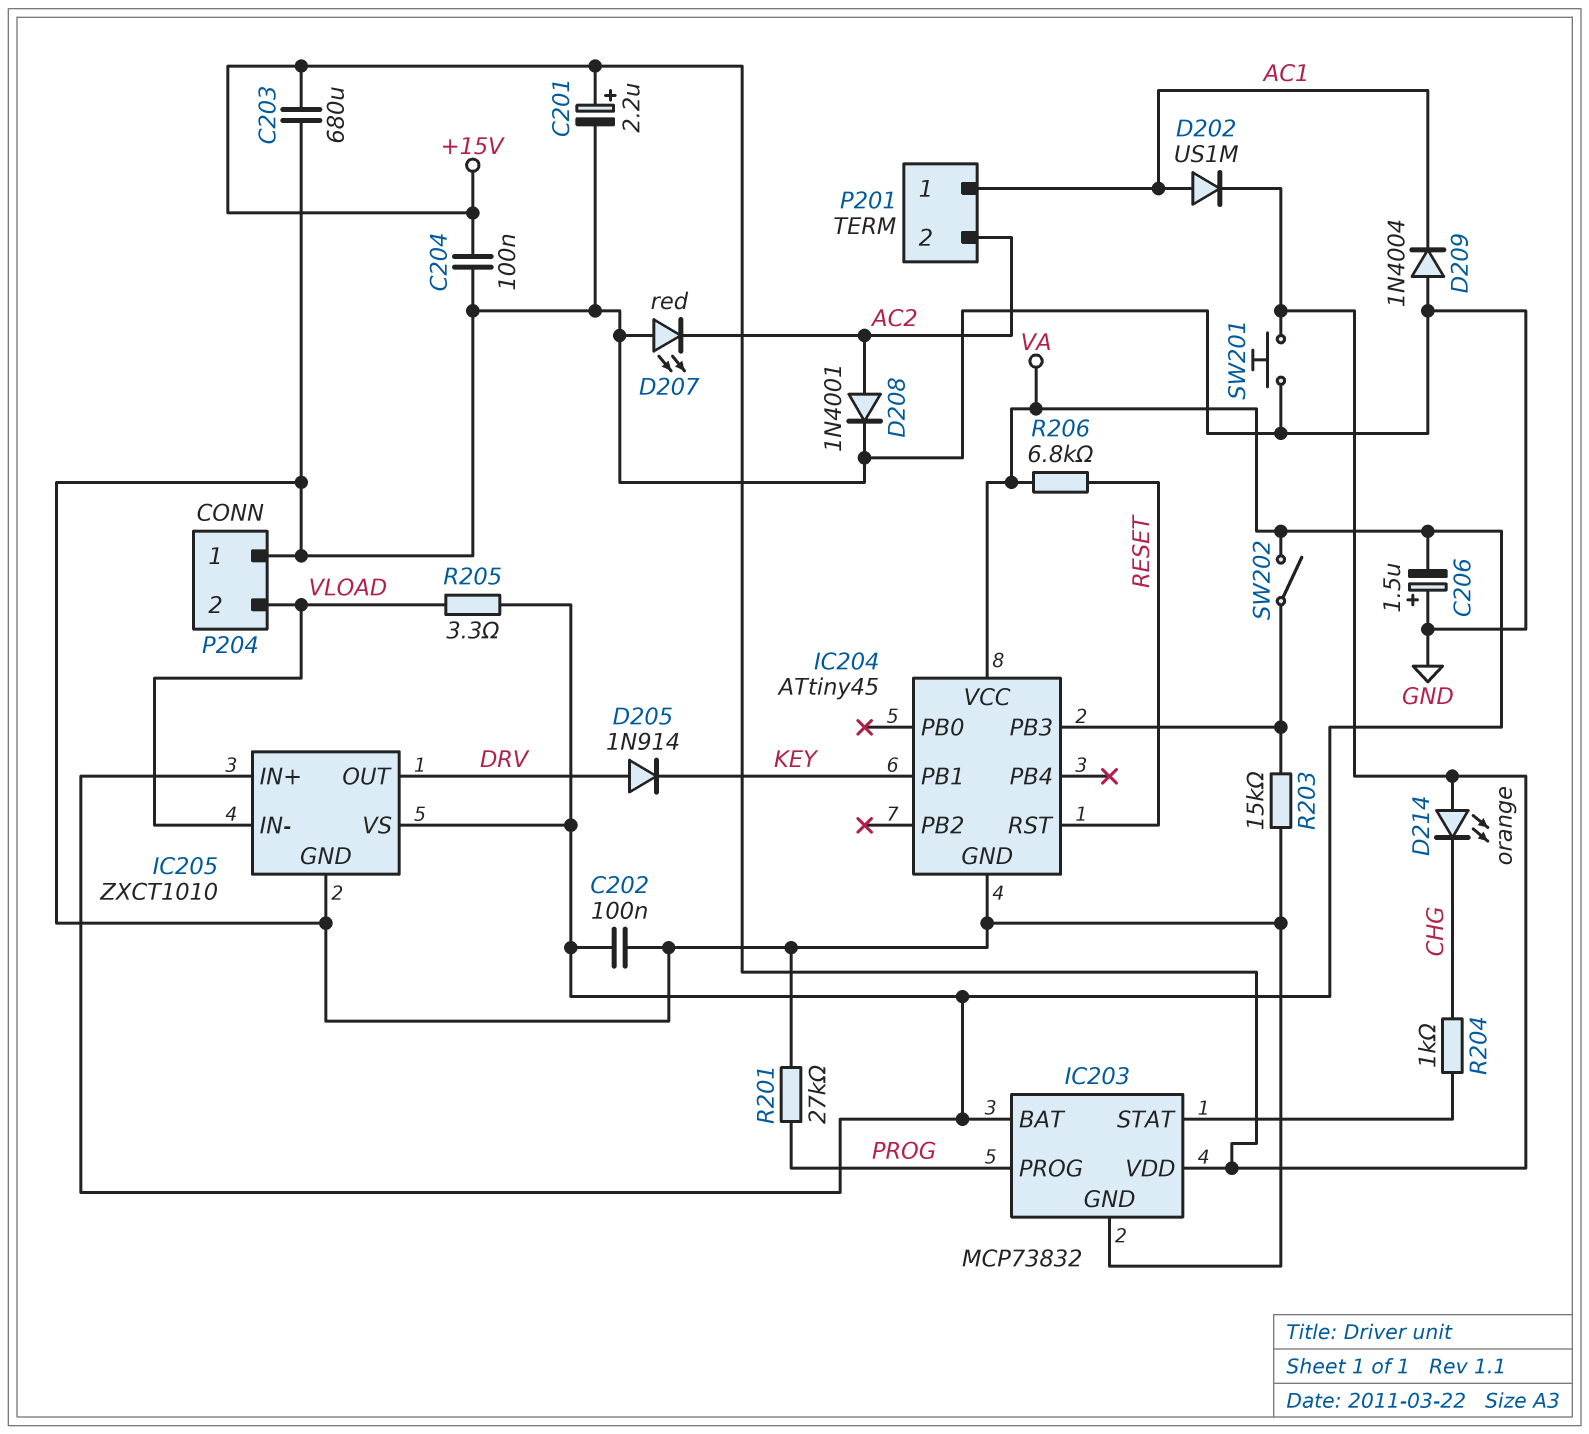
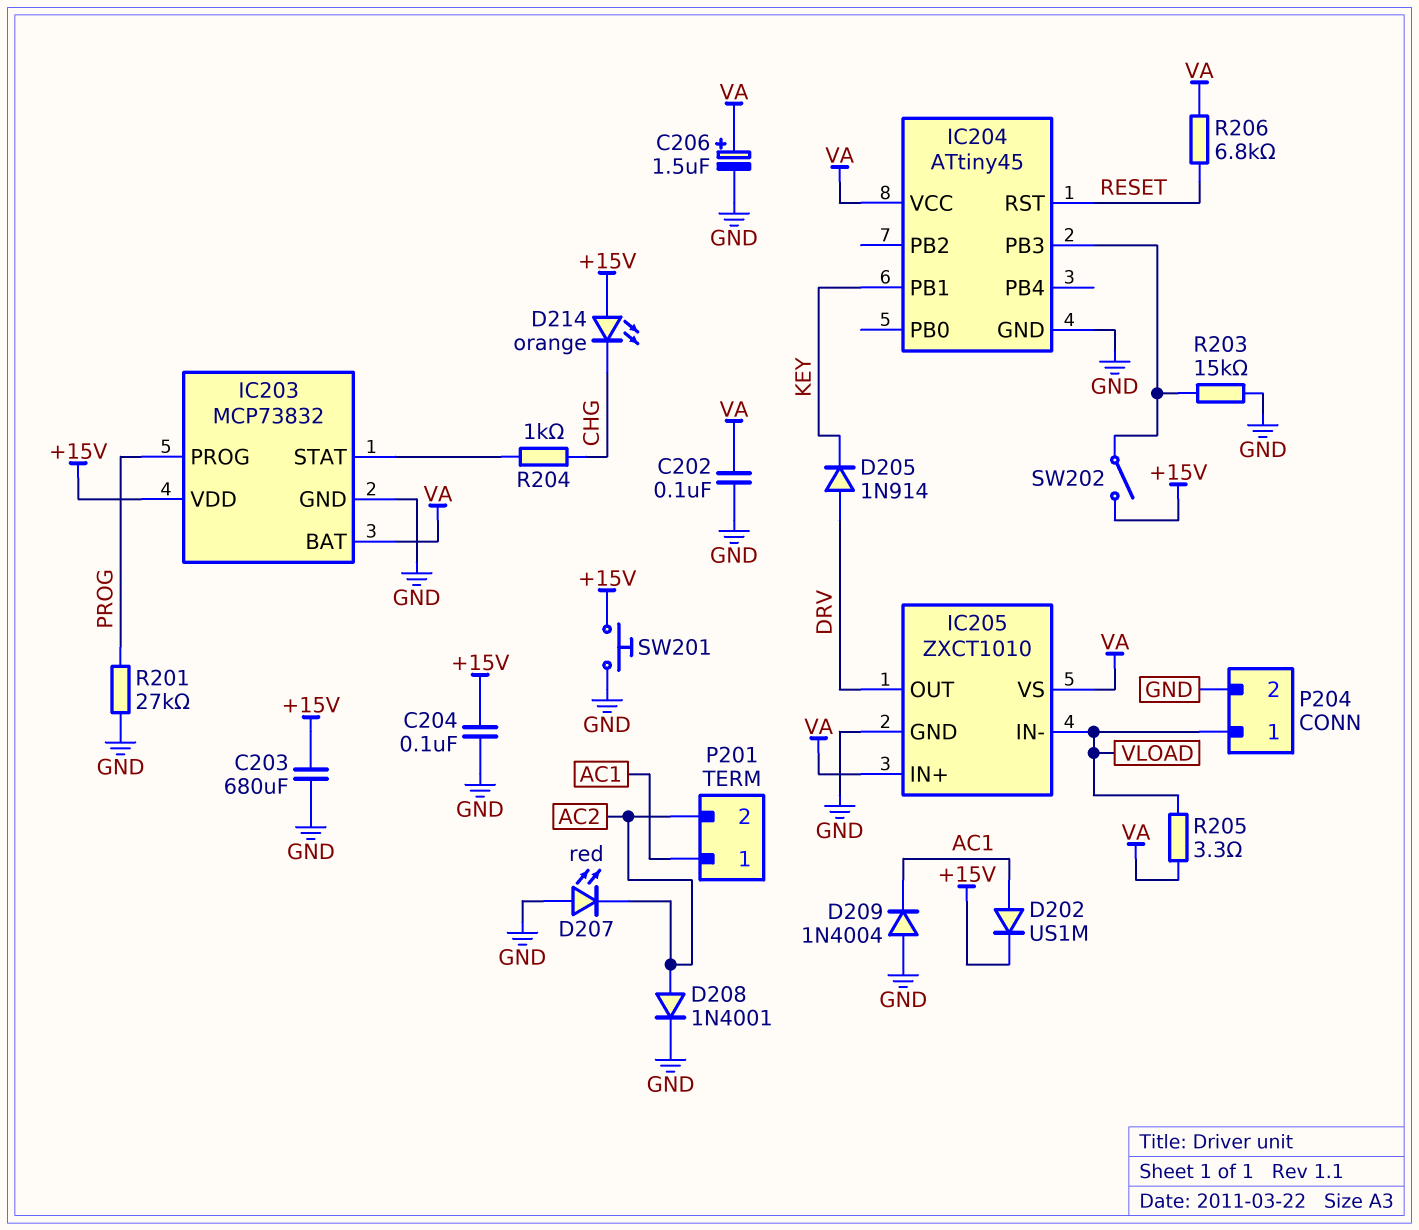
C201: 2.2uF (plus +15V, minus GND) -> none
C206: 1.5uF (plus GND, minus VA) -> 1.5uF (plus VA, minus GND)
P204 pin 1: GND -> VLOAD
P204 pin 2: VLOAD -> GND
SW202: switch (IC204/PB3, VA) -> switch (+15V, IC204/PB3)

